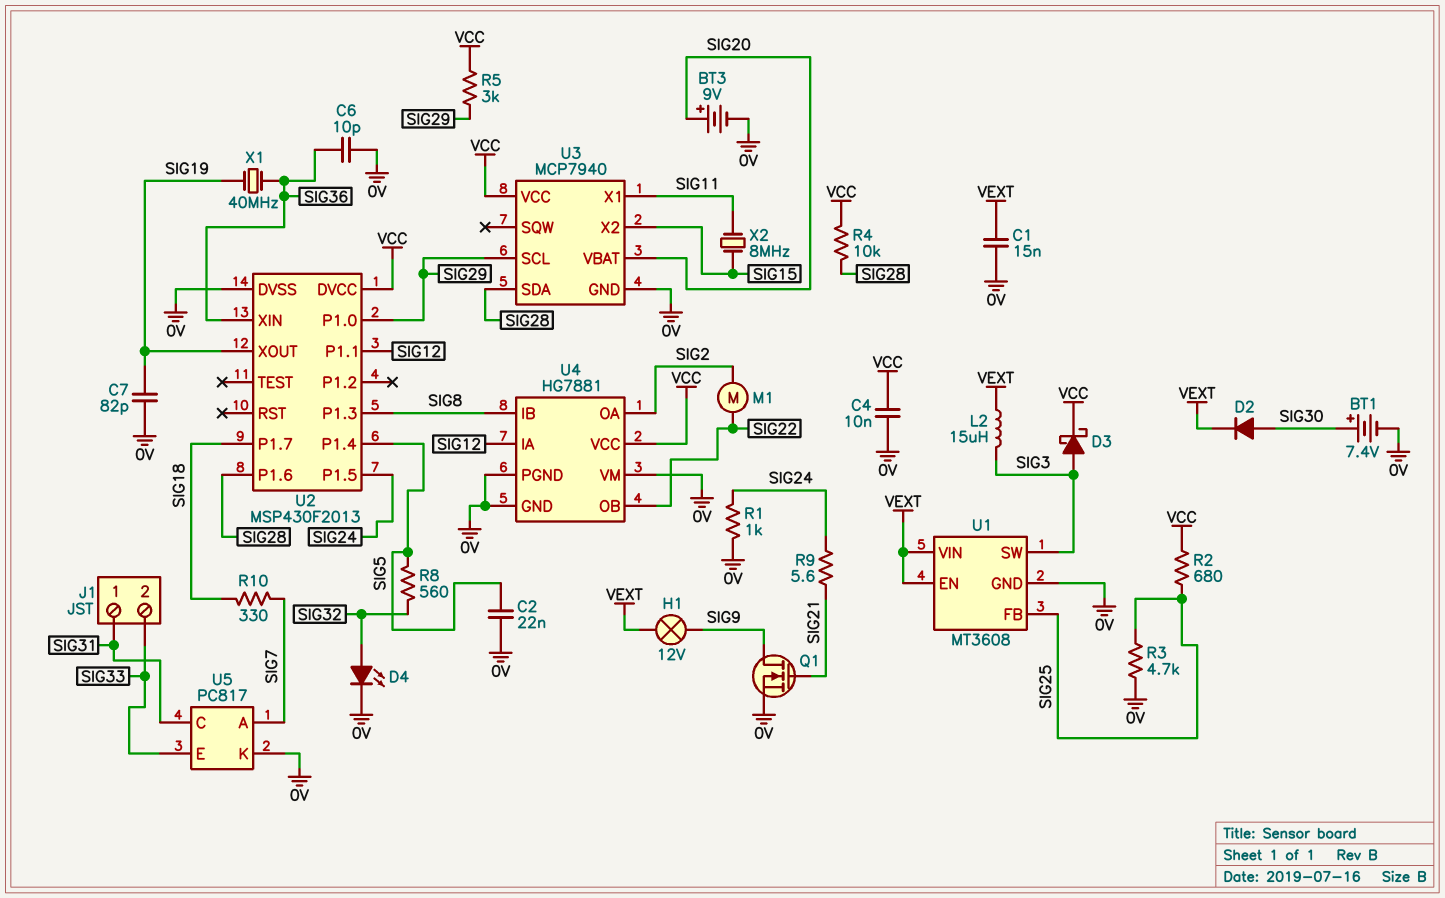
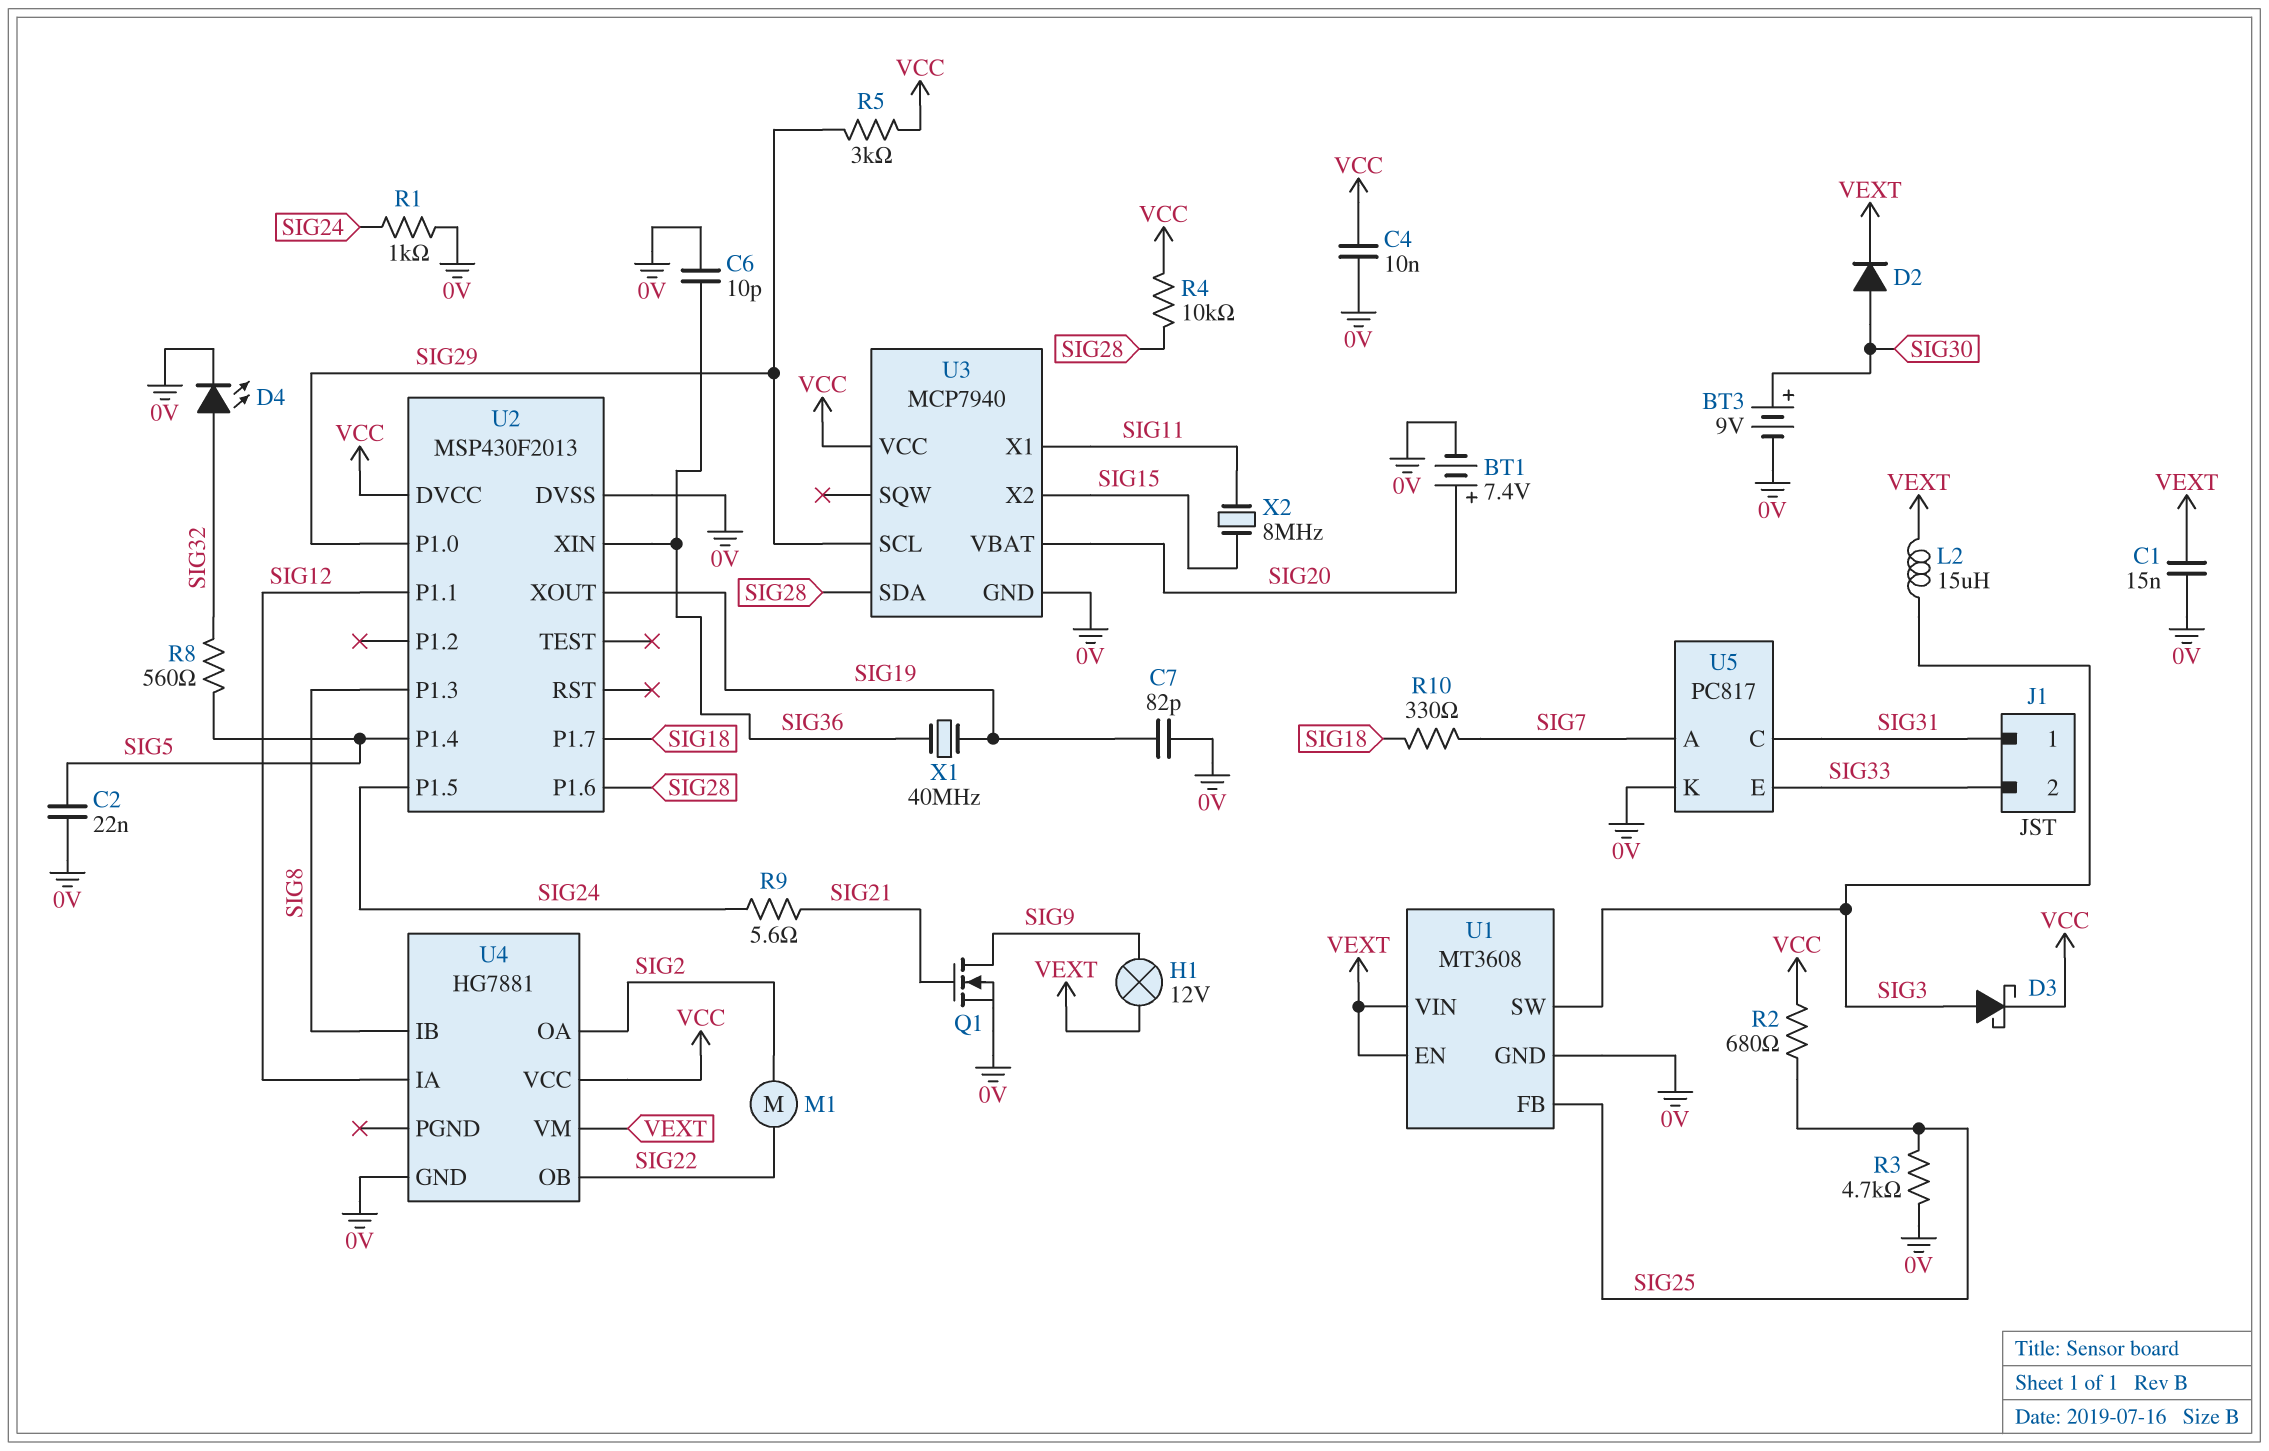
BT1: 7.4V (plus SIG30, minus 0V) -> 7.4V (plus SIG20, minus 0V)
BT3: 9V (plus SIG20, minus 0V) -> 9V (plus SIG30, minus 0V)
U4 pin PGND: 0V -> none
U4 pin VM: 0V -> VEXT

